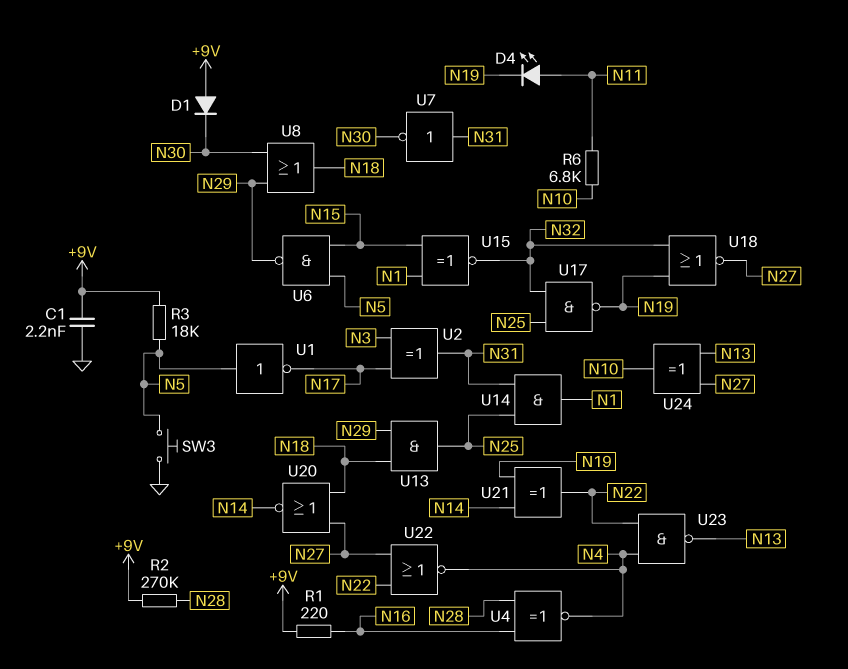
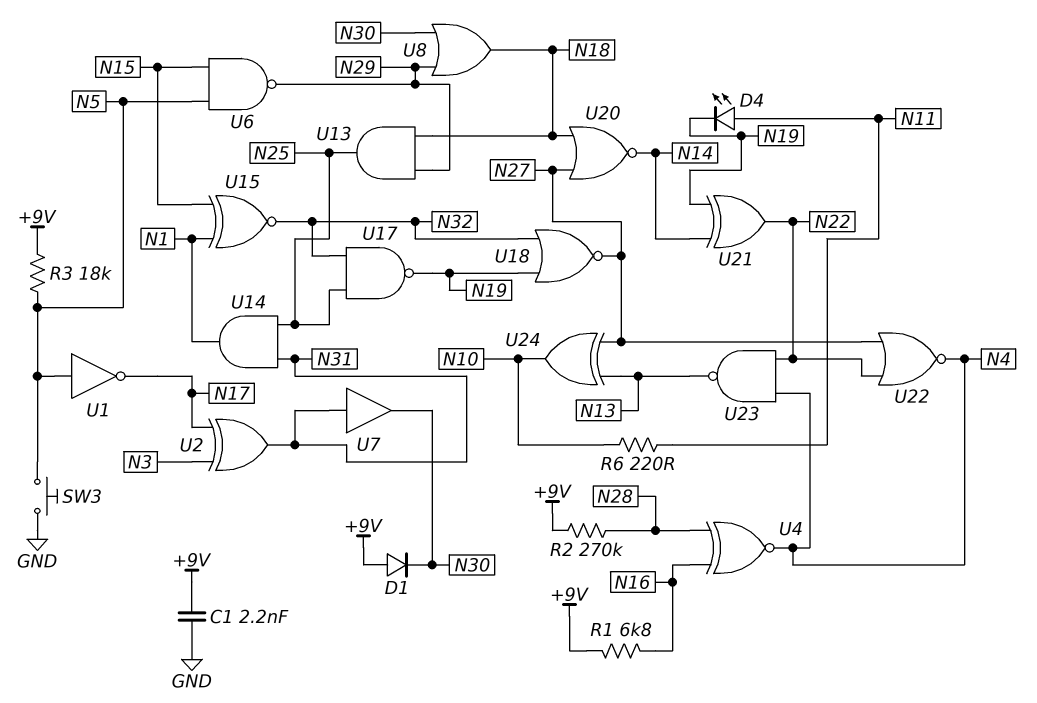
R1: 220 (+9V, N16) -> 6.8k (+9V, N16)
R6: 6.8k (N10, N11) -> 220 (N10, N11)
U7: NOT (in N31, out N30) -> buffer (in N31, out N30)

